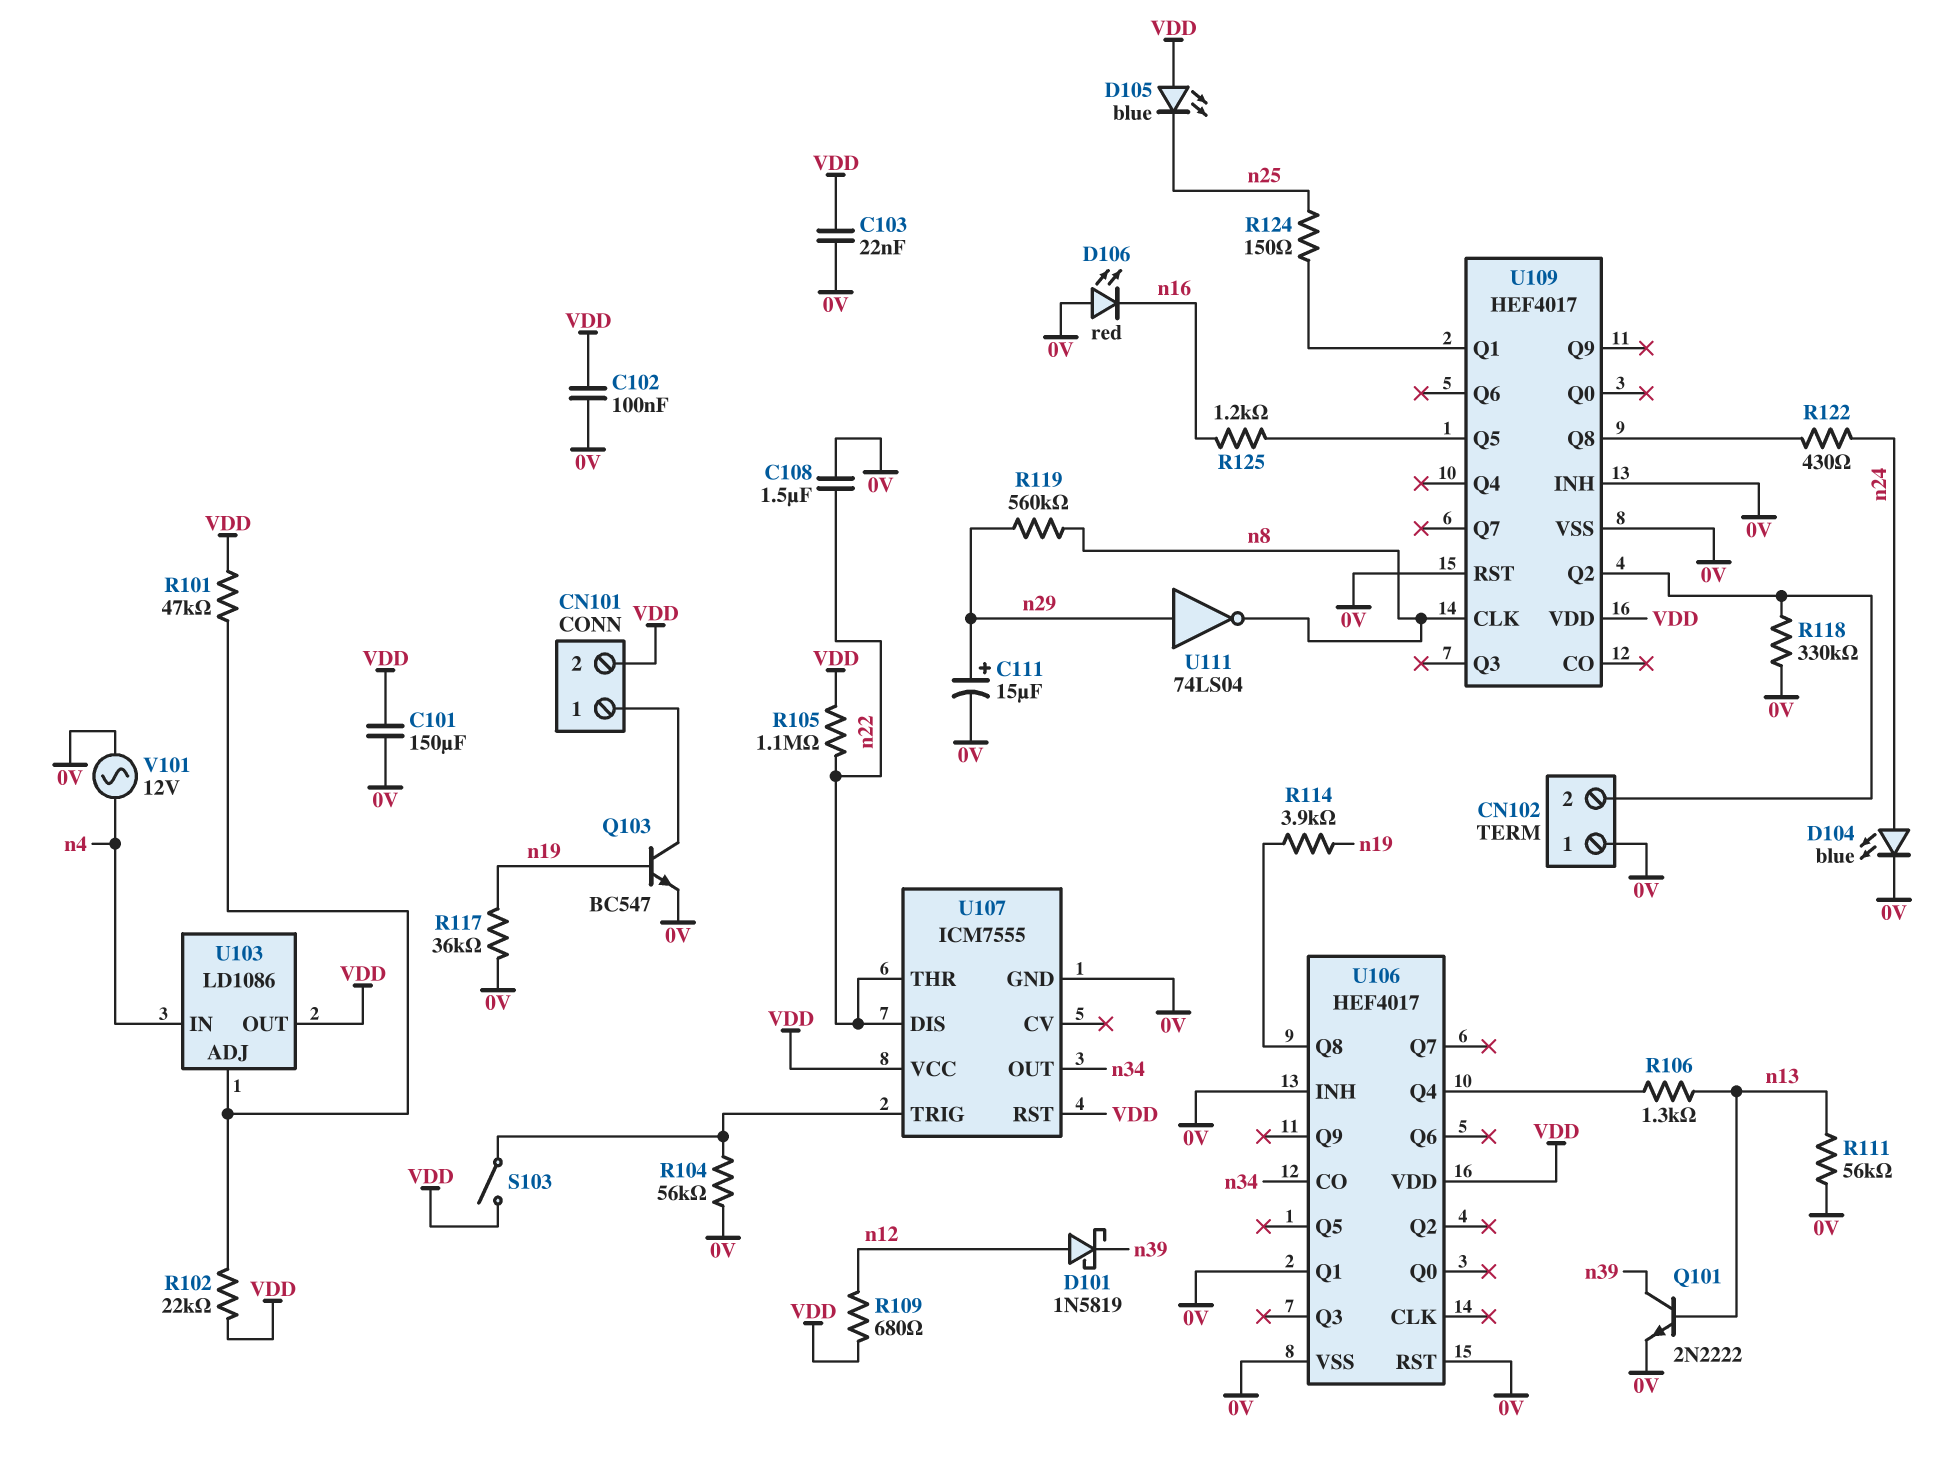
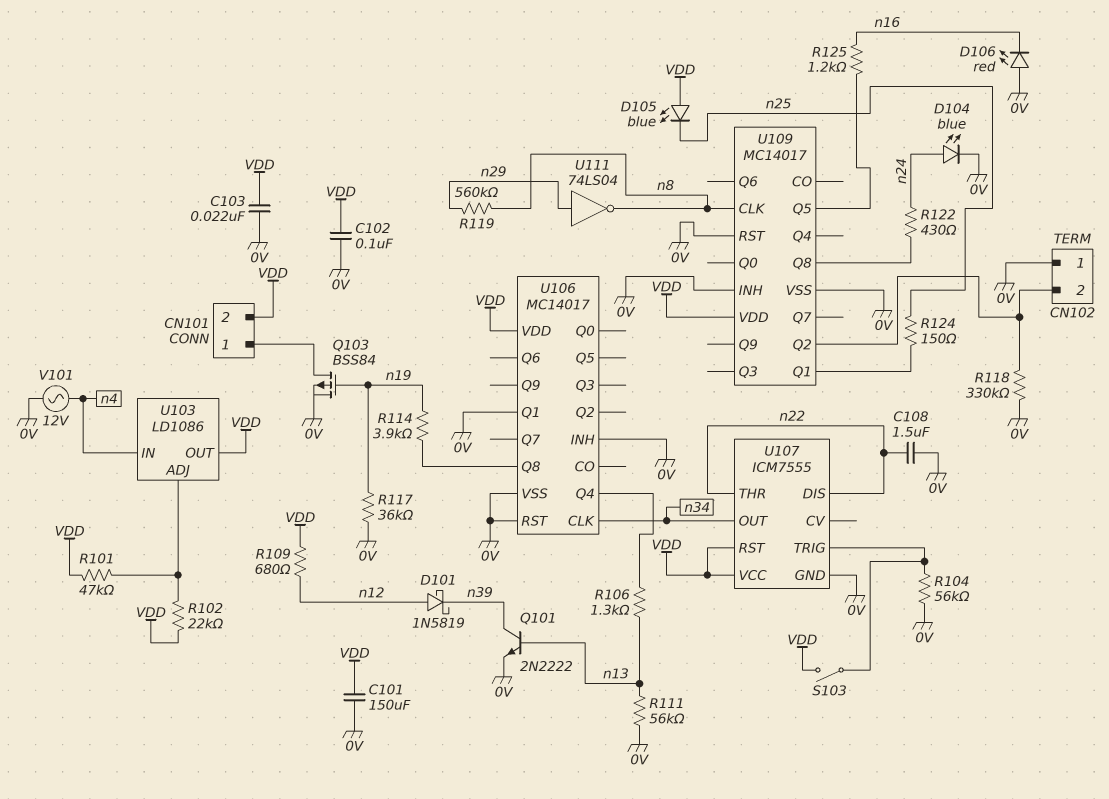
C111: 15uF (plus n29, minus 0V) -> none
Q103: NPN BC547 (B n19, C CN101/1, E 0V) -> PMOS BSS84 (G n19, D CN101/1, S 0V)
R105: 1.1M (VDD, n22) -> none
U106: HEF4017 -> MC14017
U106 pin CLK: none -> n34
U106 pin CO: n34 -> none
U109: HEF4017 -> MC14017

